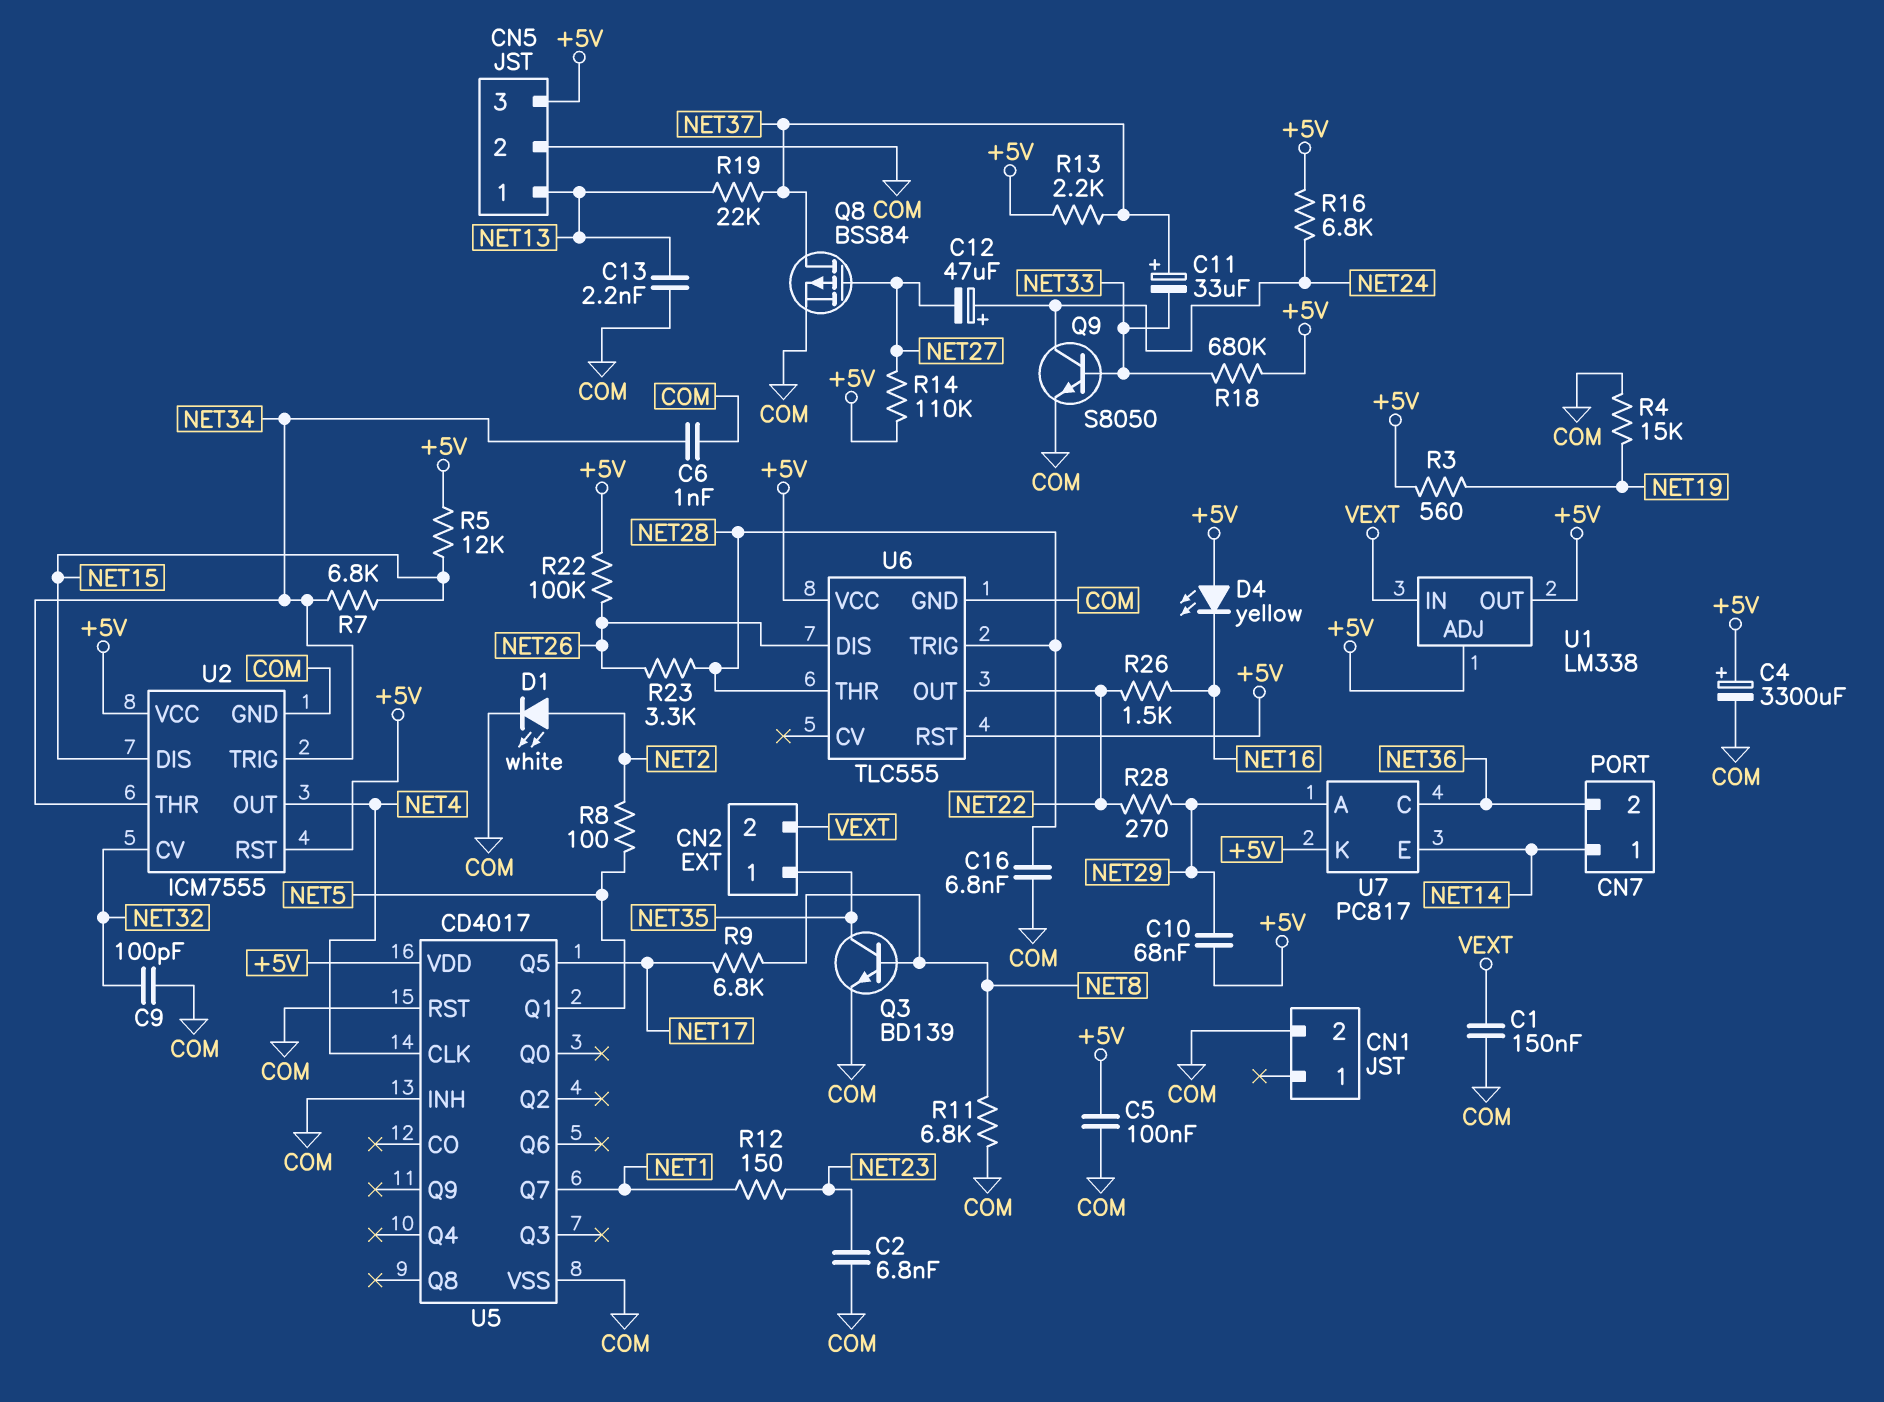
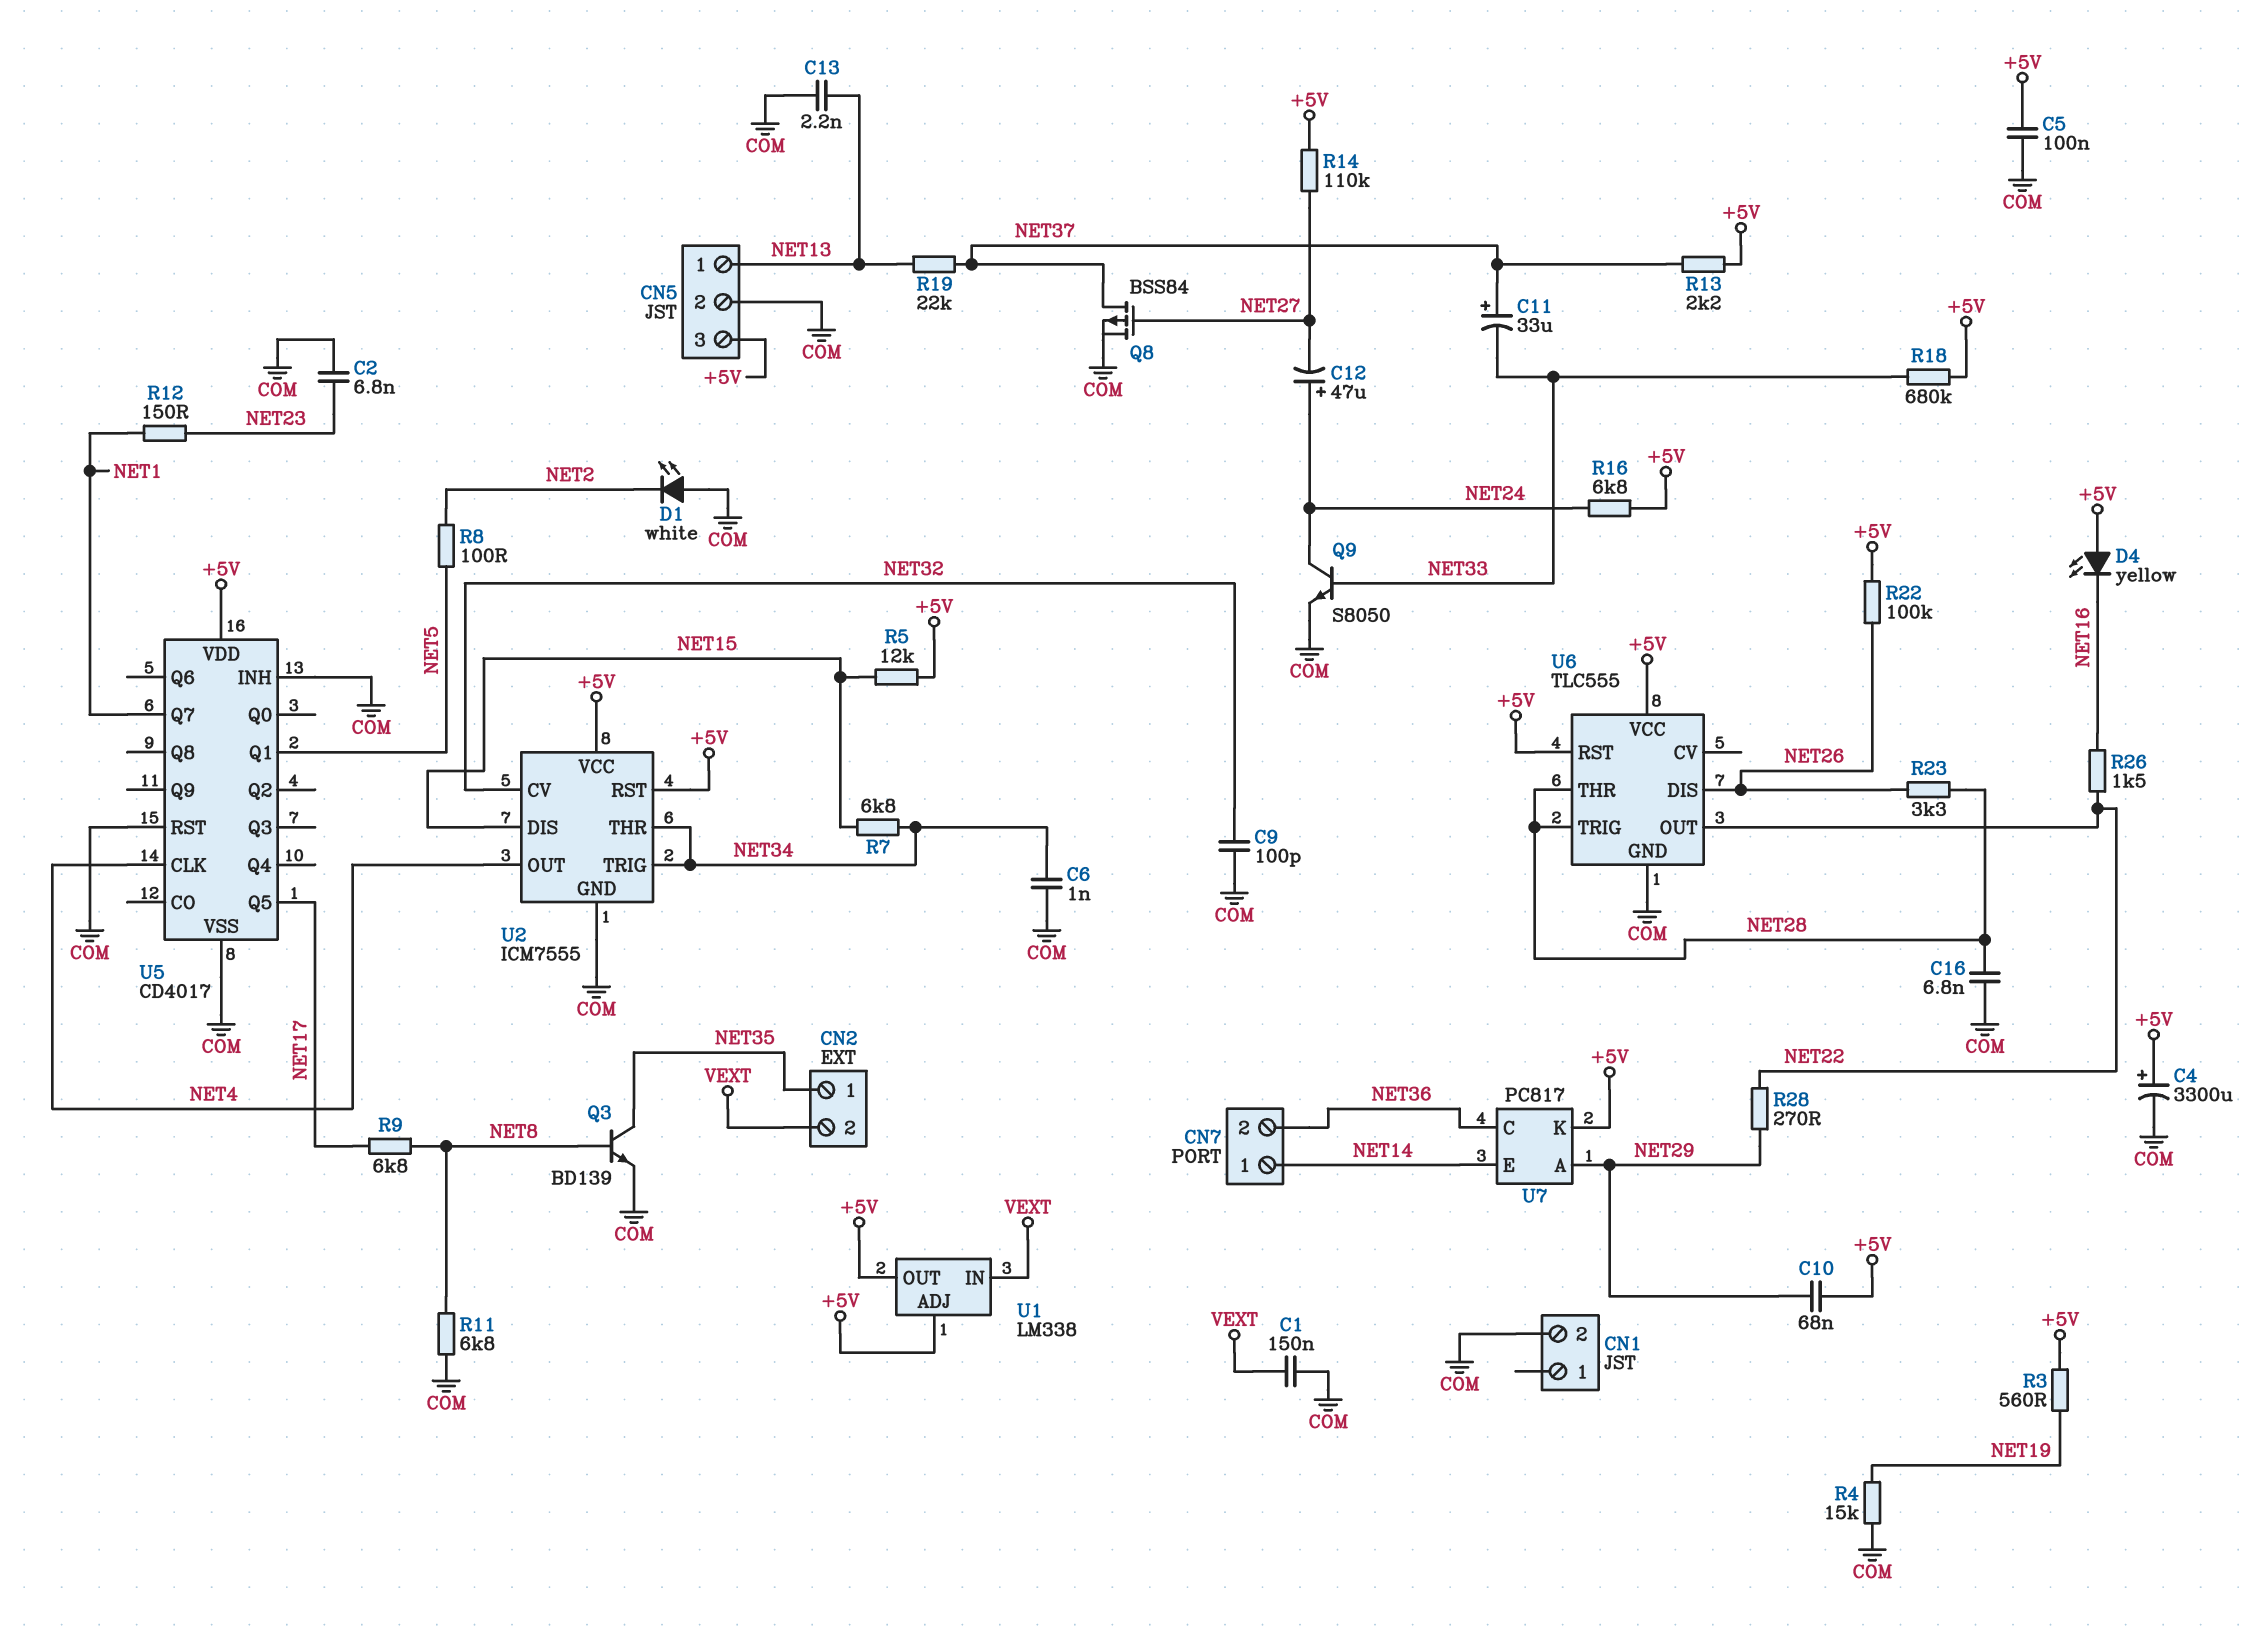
D1: LED white (A NET2, K COM) -> LED white (A COM, K NET2)

